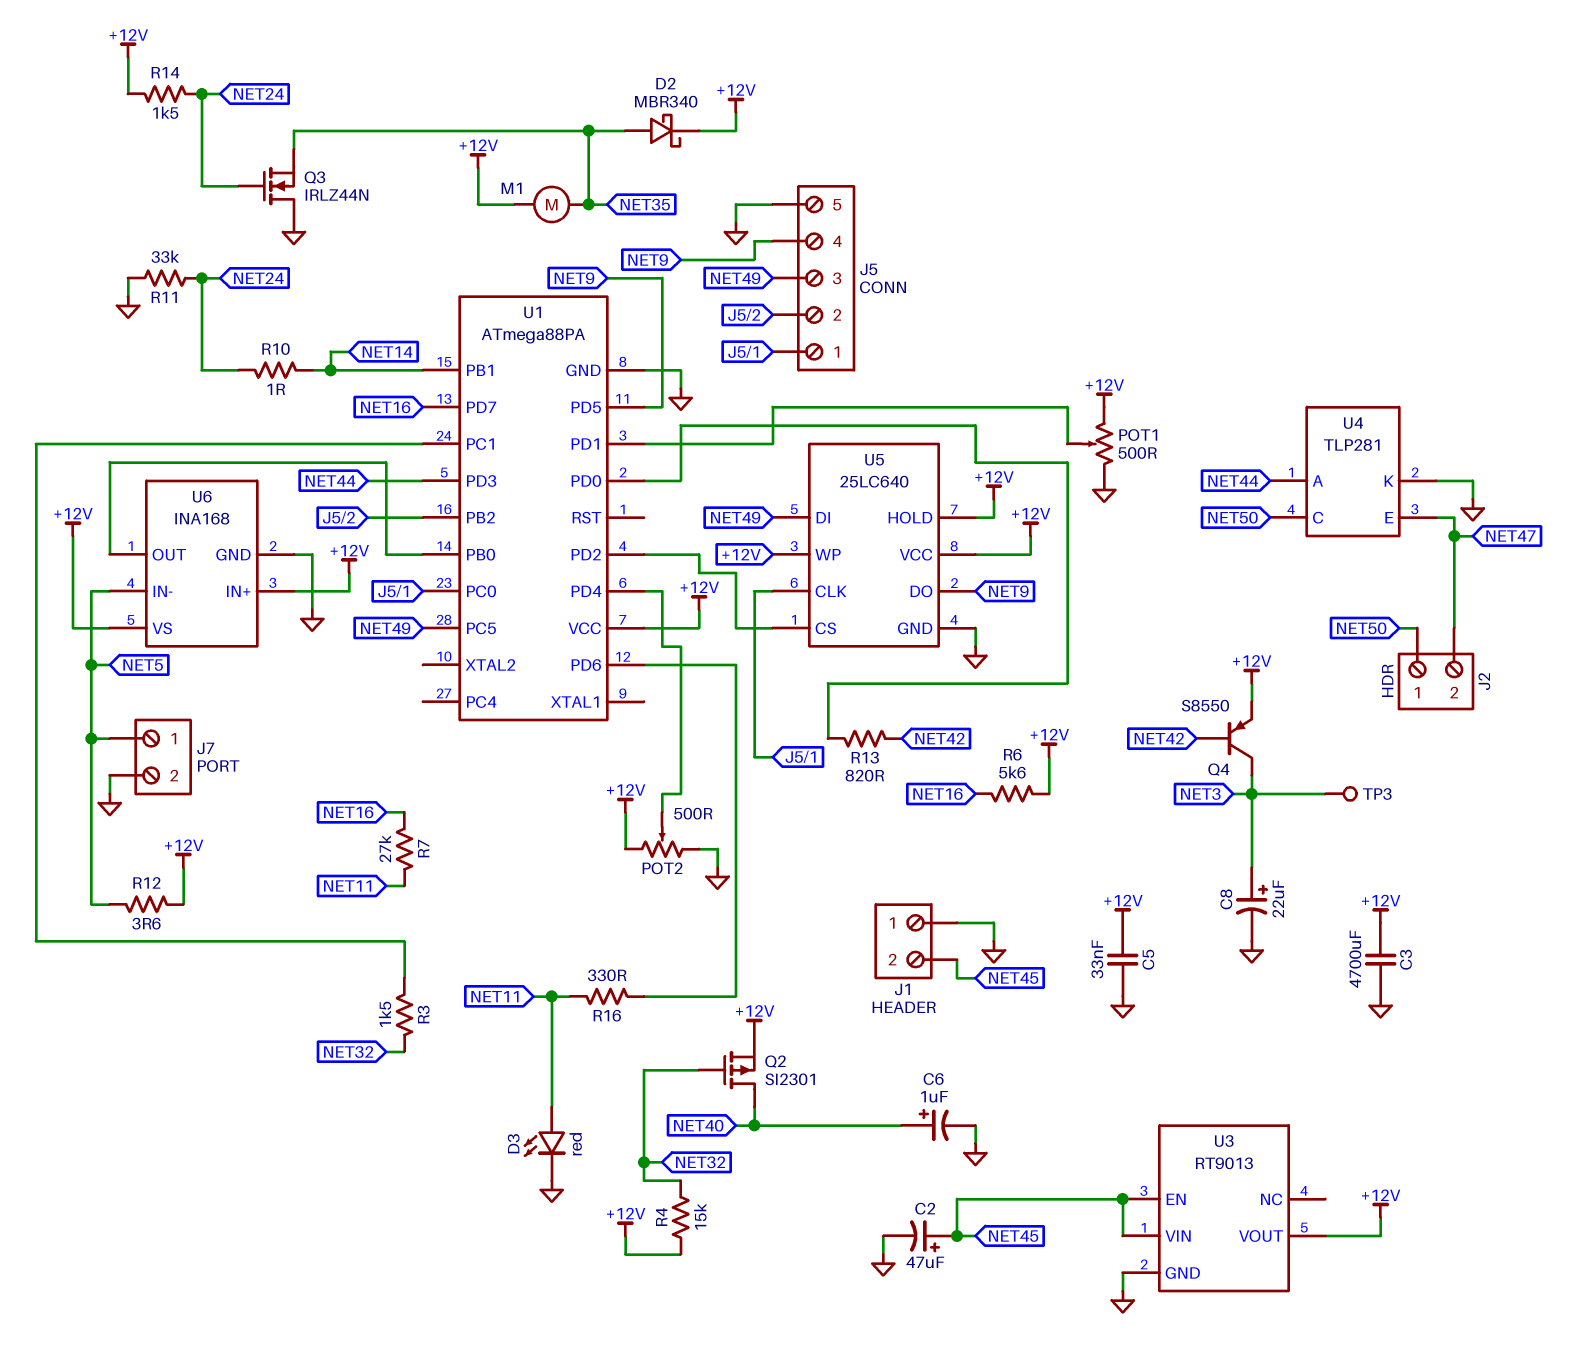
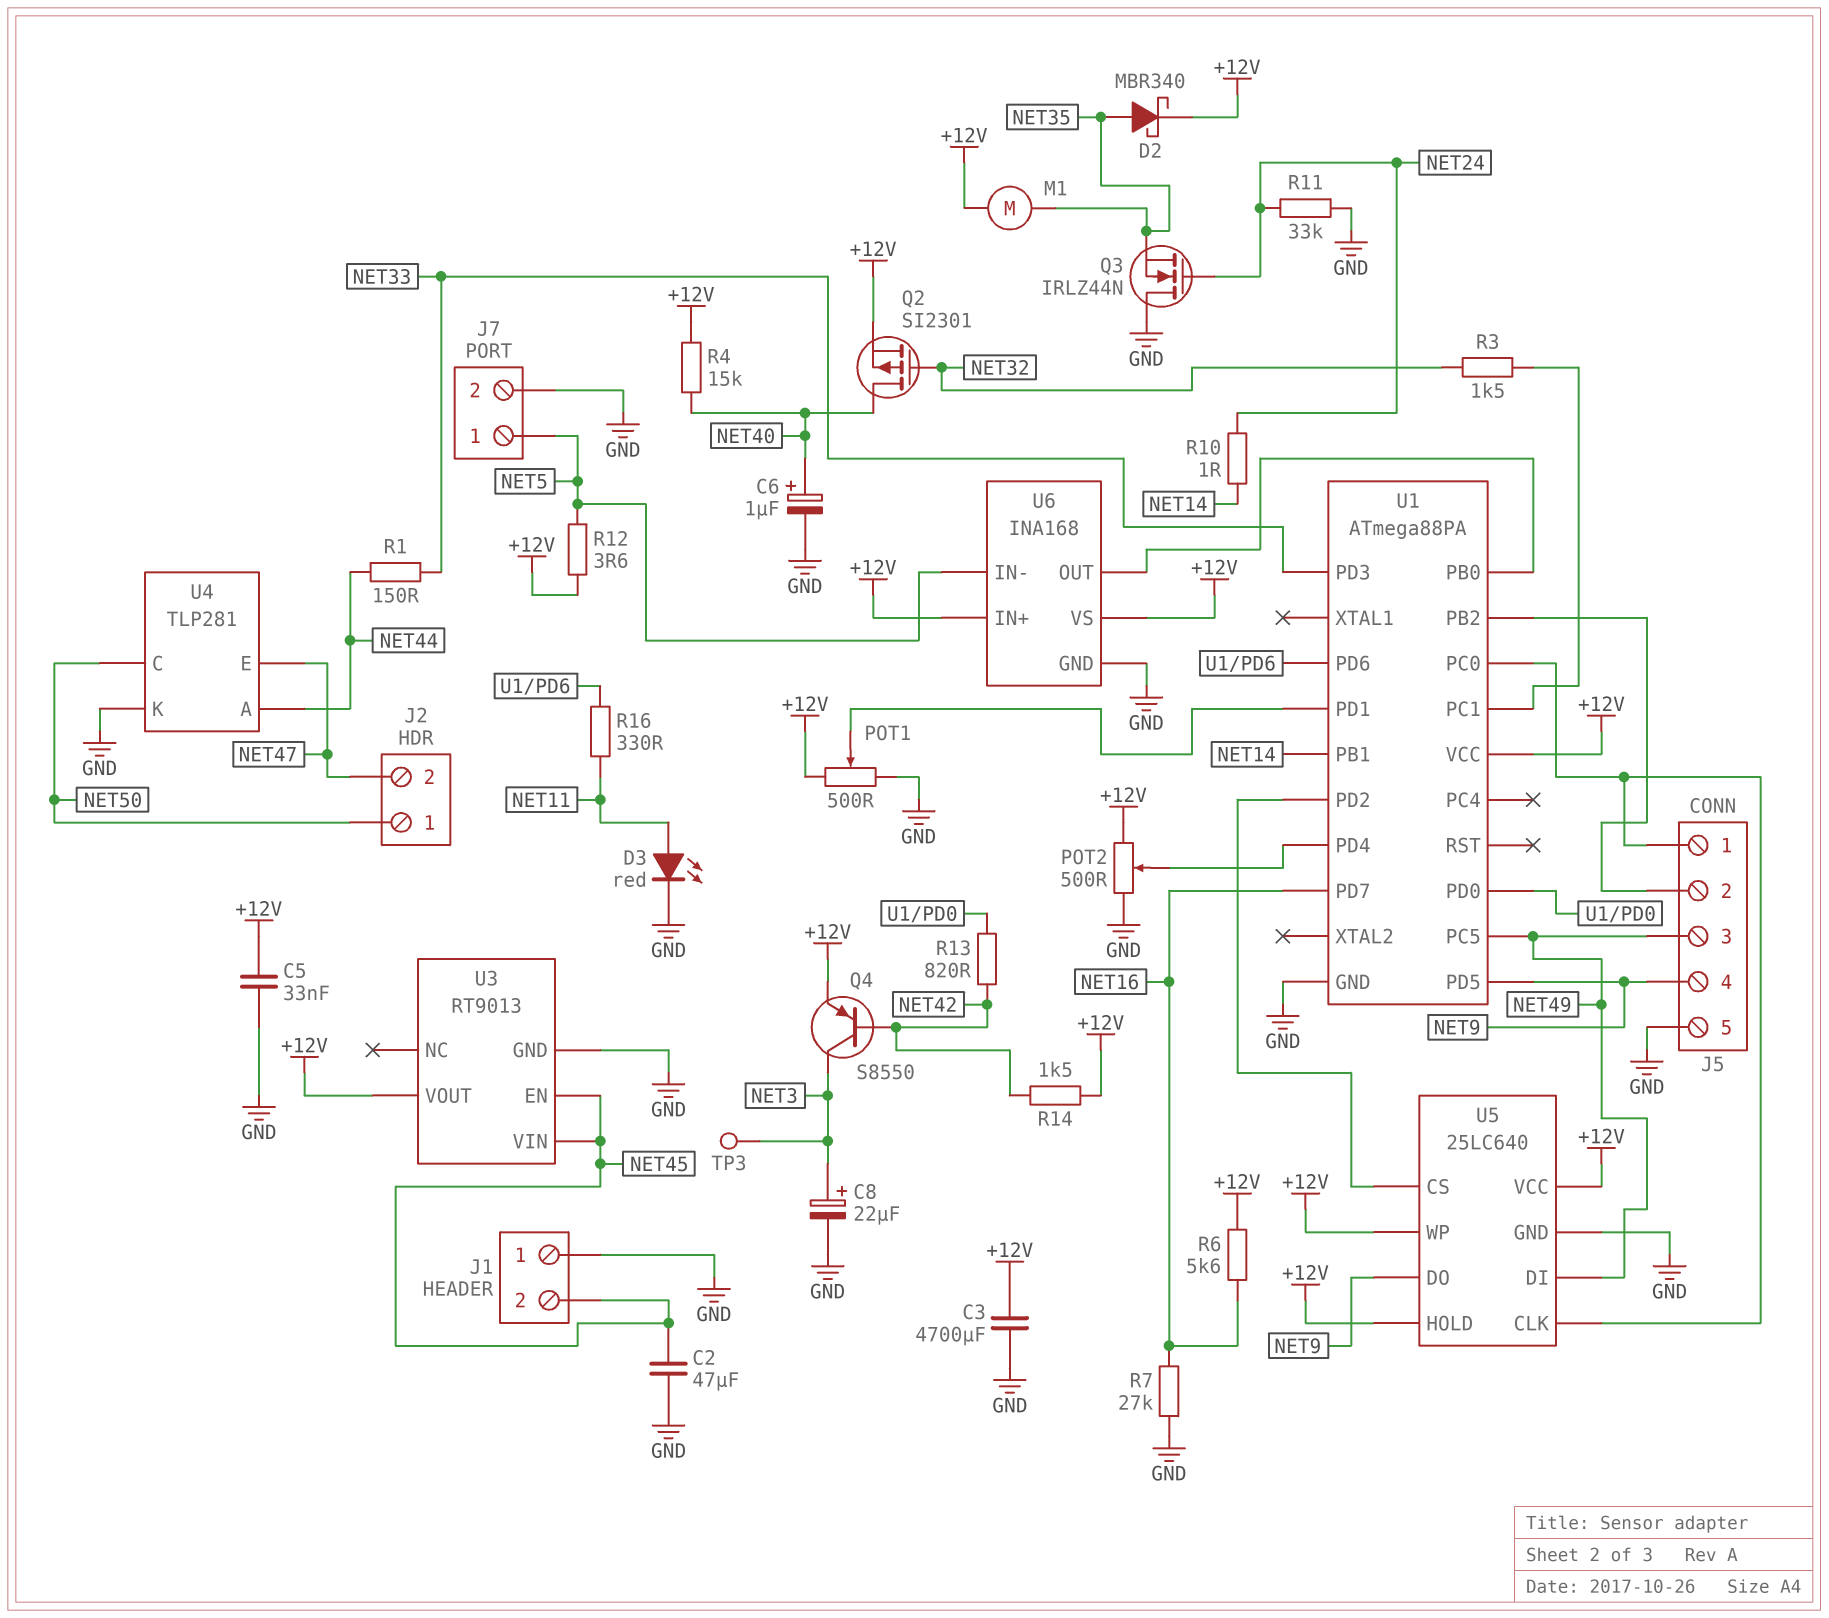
C2: 47uF (plus NET45, minus GND) -> 47uF (GND, NET45)
R1: none -> 150 (NET33, NET44)
R4: 15k (+12V, NET32) -> 15k (+12V, NET40)
R7: 27k (NET11, NET16) -> 27k (GND, NET16)
R14: 1.5k (+12V, NET24) -> 1.5k (+12V, NET42)
U1 pin PD3: NET44 -> NET33

